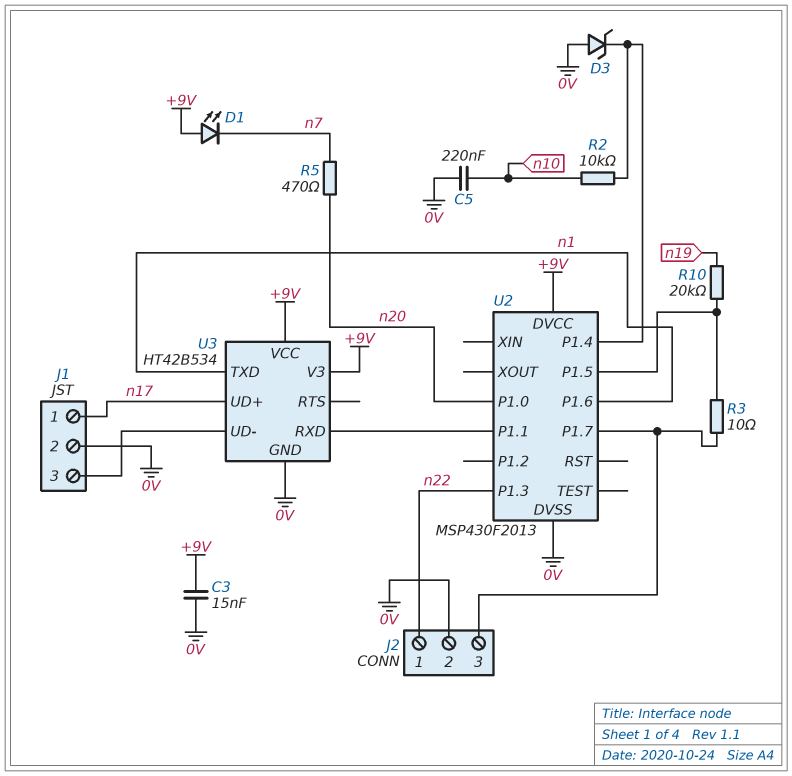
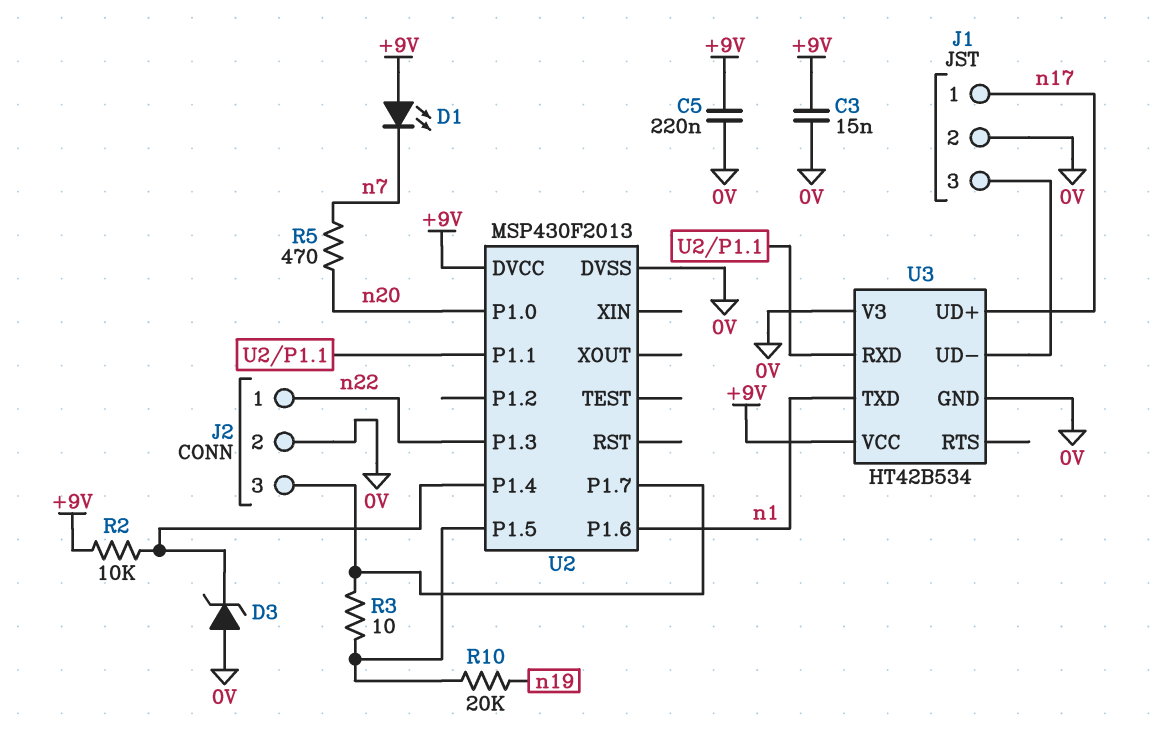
C5: 220nF (0V, n10) -> 220nF (+9V, 0V)
R2: 10k (U2/P1.4, n10) -> 10k (+9V, U2/P1.4)
U3 pin V3: +9V -> 0V

